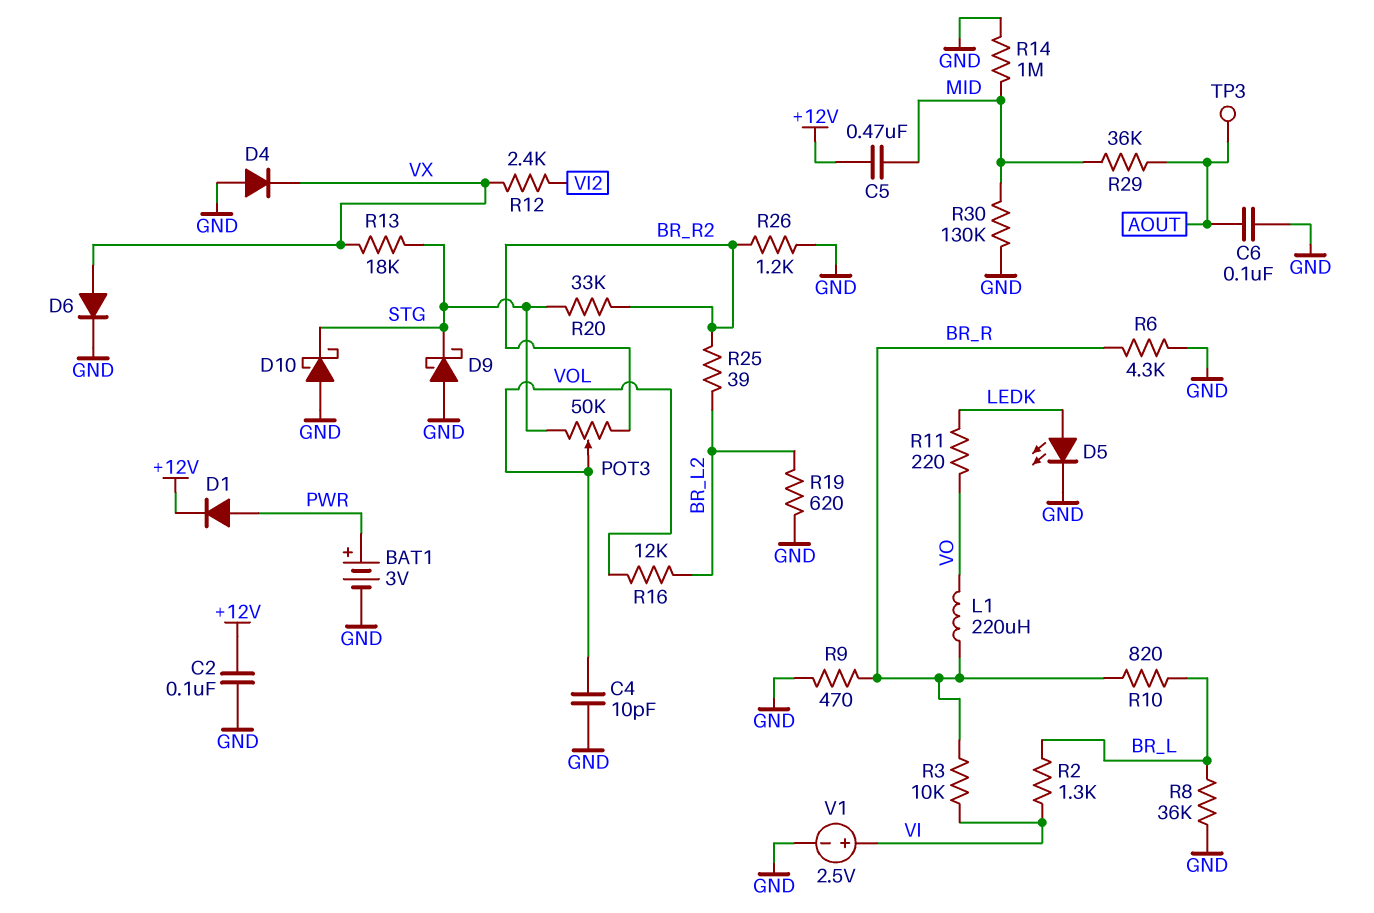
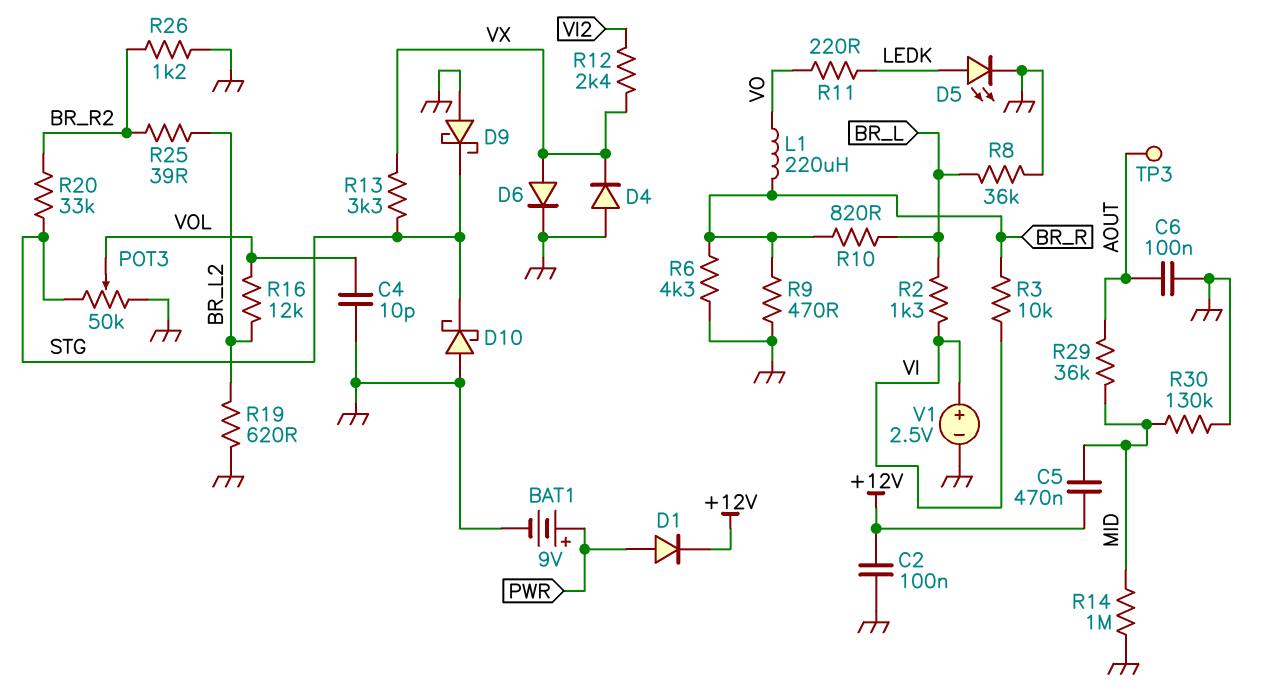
BAT1: 3V (plus PWR, minus GND) -> 9V (plus PWR, minus GND)
POT3: 50k (BR_R2, STG, wiper VOL) -> 50k (GND, STG, wiper VOL)
R13: 18k (STG, VX) -> 3.3k (STG, VX)

